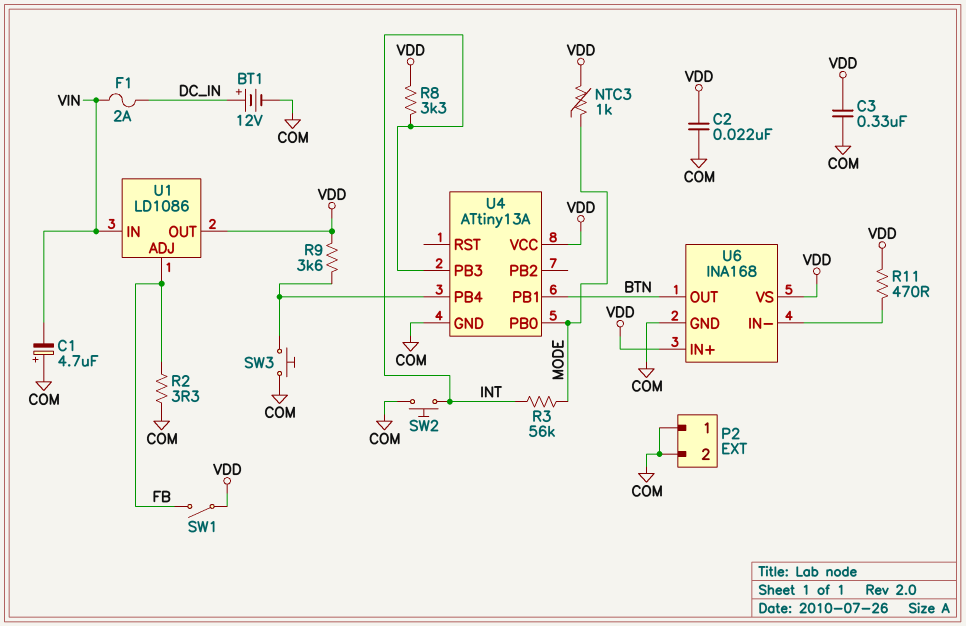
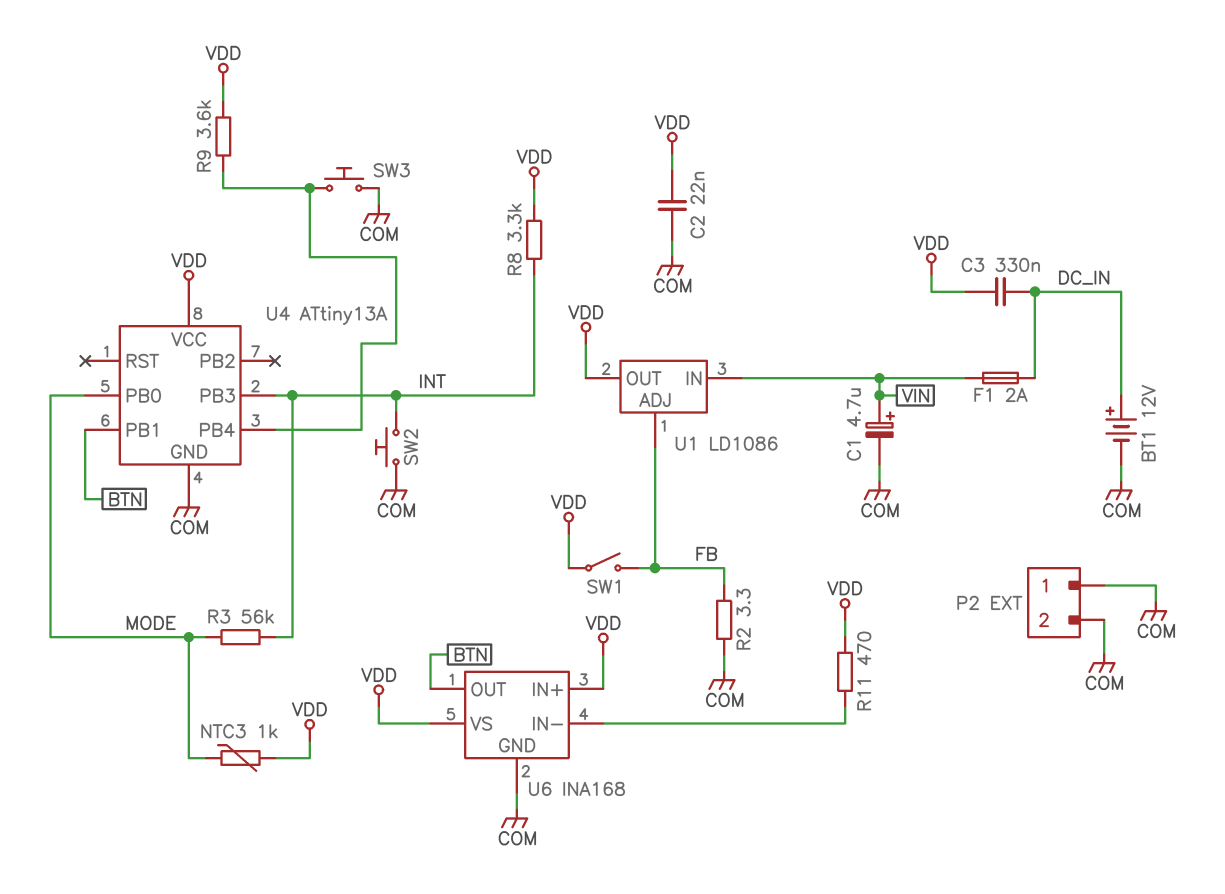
C1: 4.7uF (plus COM, minus VIN) -> 4.7uF (plus VIN, minus COM)
C3: 330nF (COM, VDD) -> 330nF (DC_IN, VDD)

